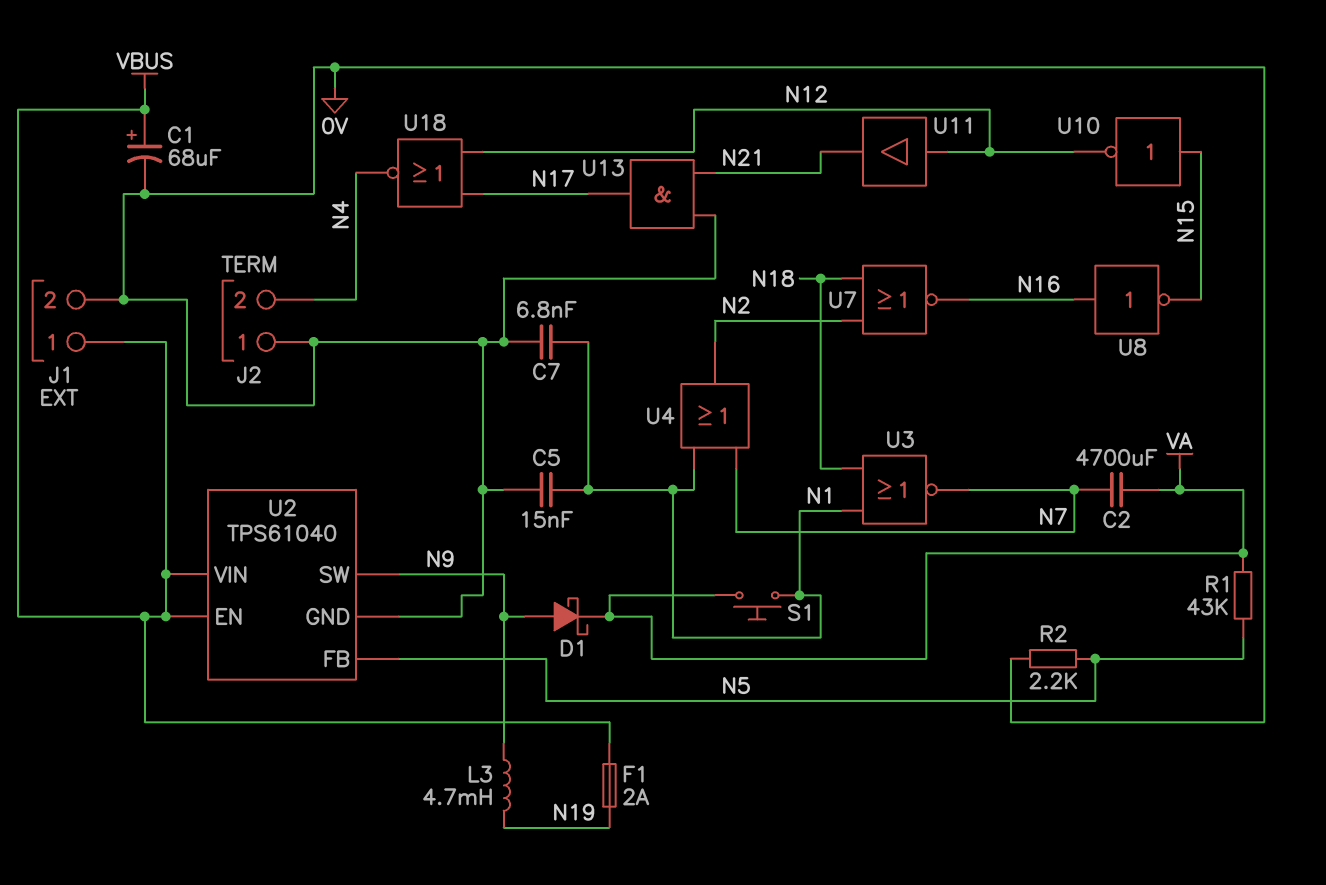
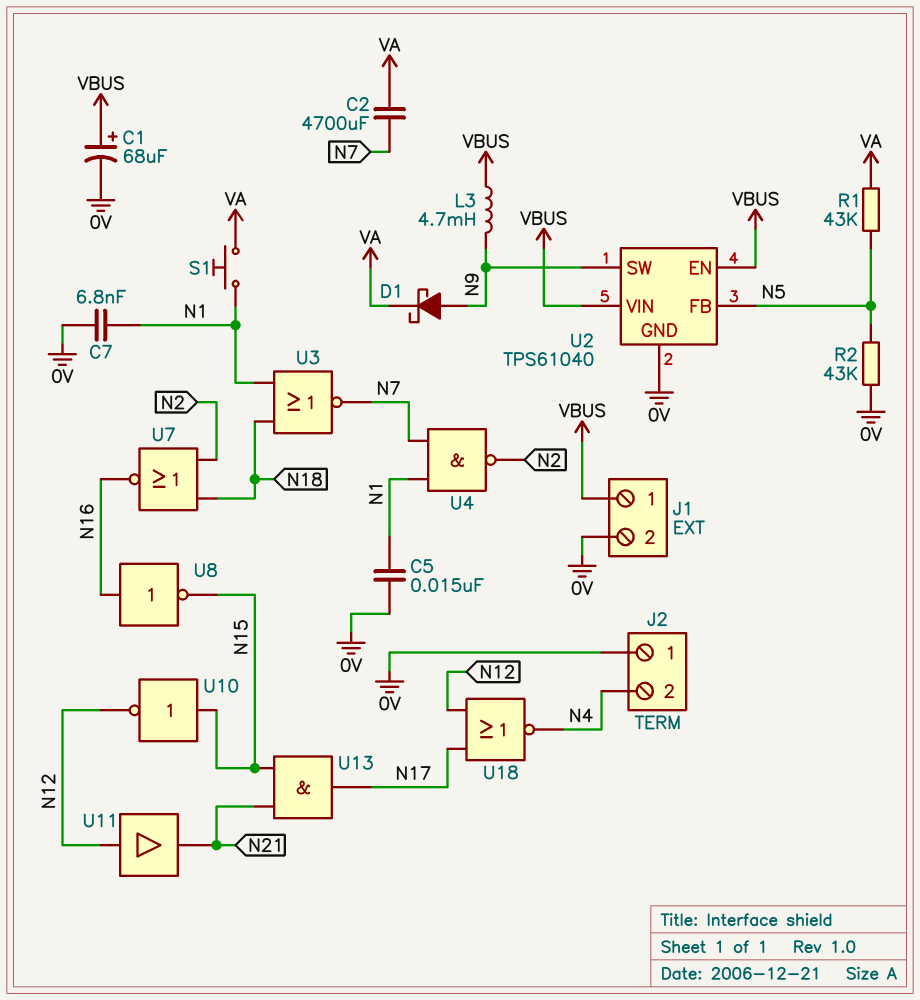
F1: 2A (N19, VBUS) -> none
L3: 4.7mH (N9, N19) -> 4.7mH (N9, VBUS)
R2: 2.2k (0V, N5) -> 43k (0V, N5)
U4: OR (in N1, in N7, out N2) -> NAND (in N1, in N7, out N2)
U13: AND (in 0V, in N21, out N17) -> AND (in N15, in N21, out N17)

